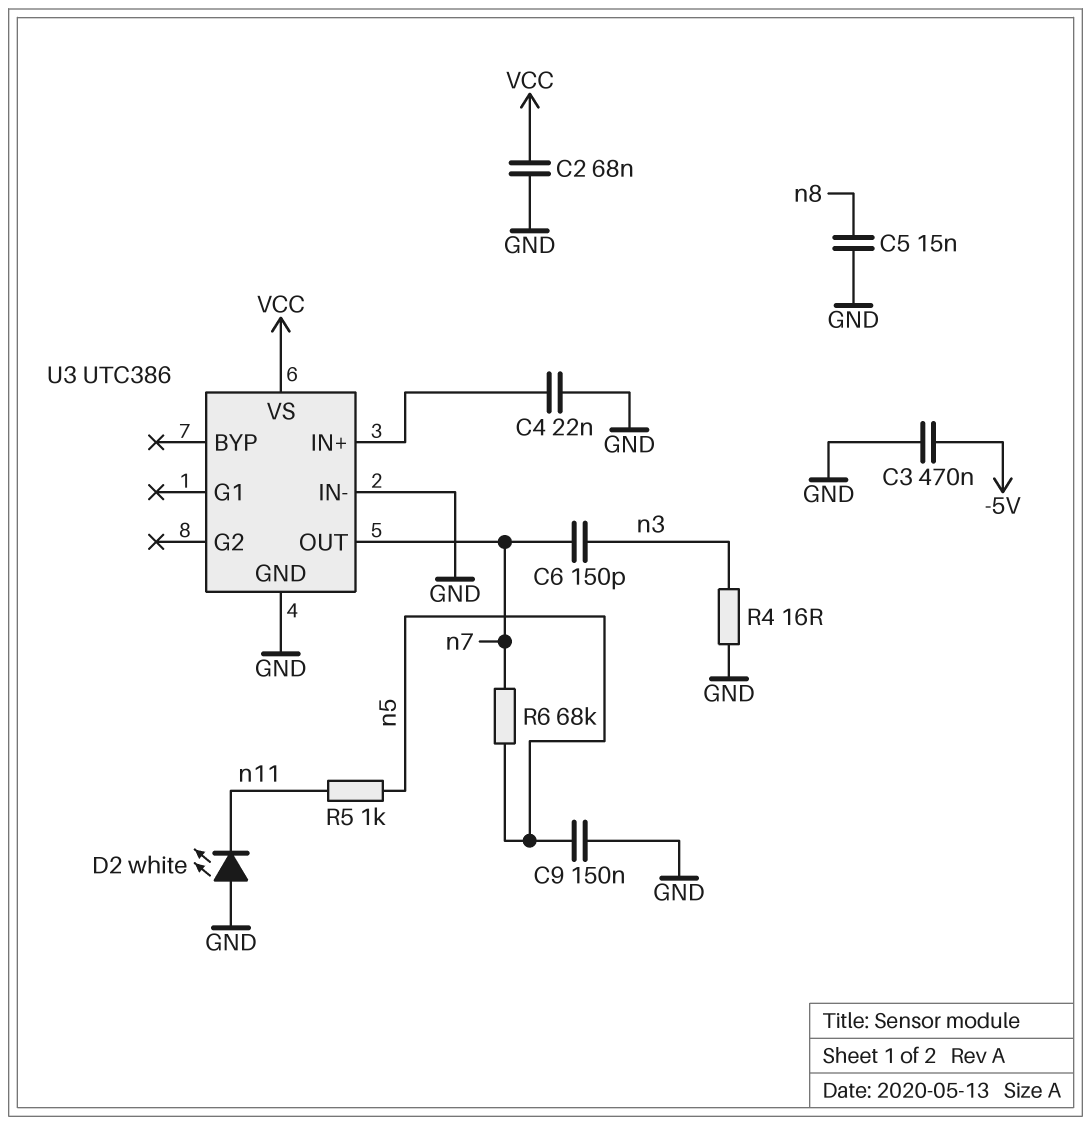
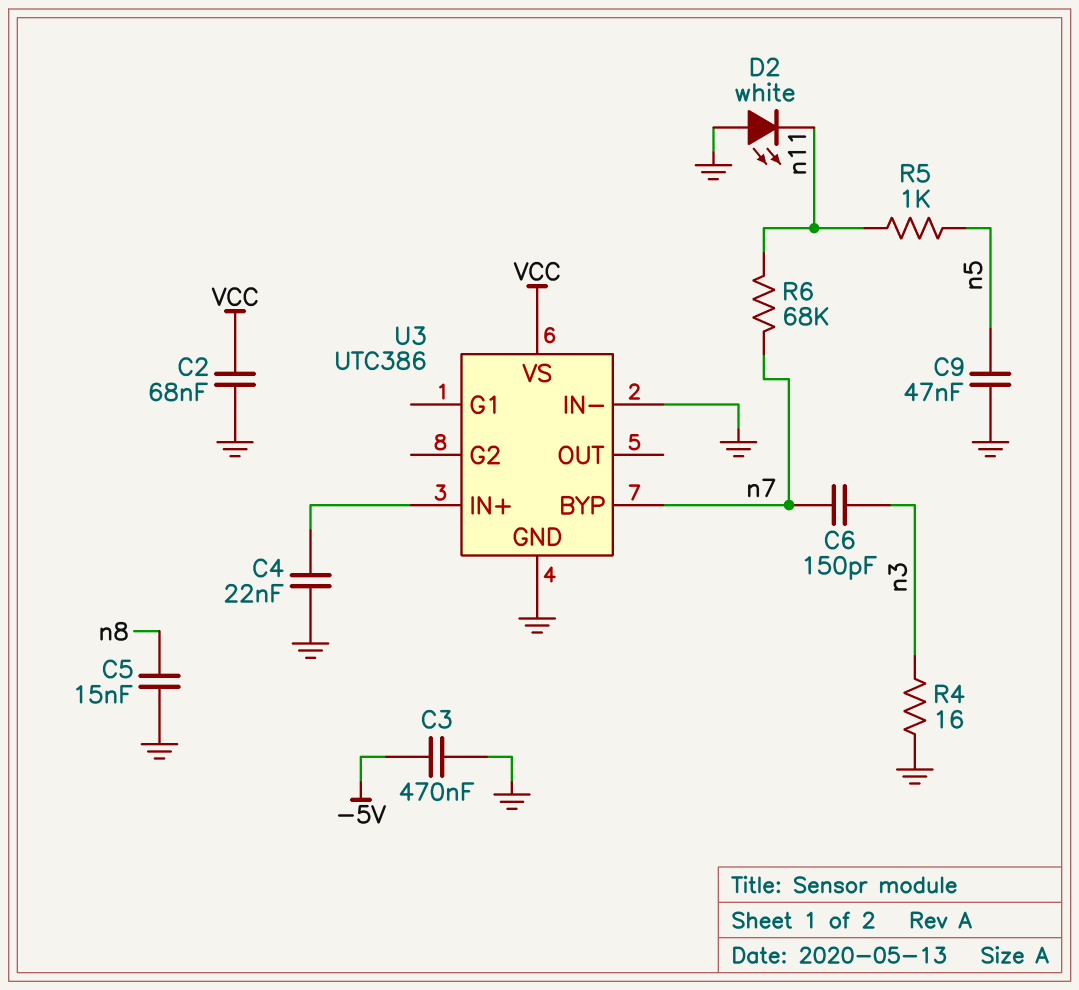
C9: 150nF (GND, n5) -> 47nF (GND, n5)
R6: 68k (n5, n7) -> 68k (n7, n11)
U3 pin BYP: none -> n7
U3 pin OUT: n7 -> none

